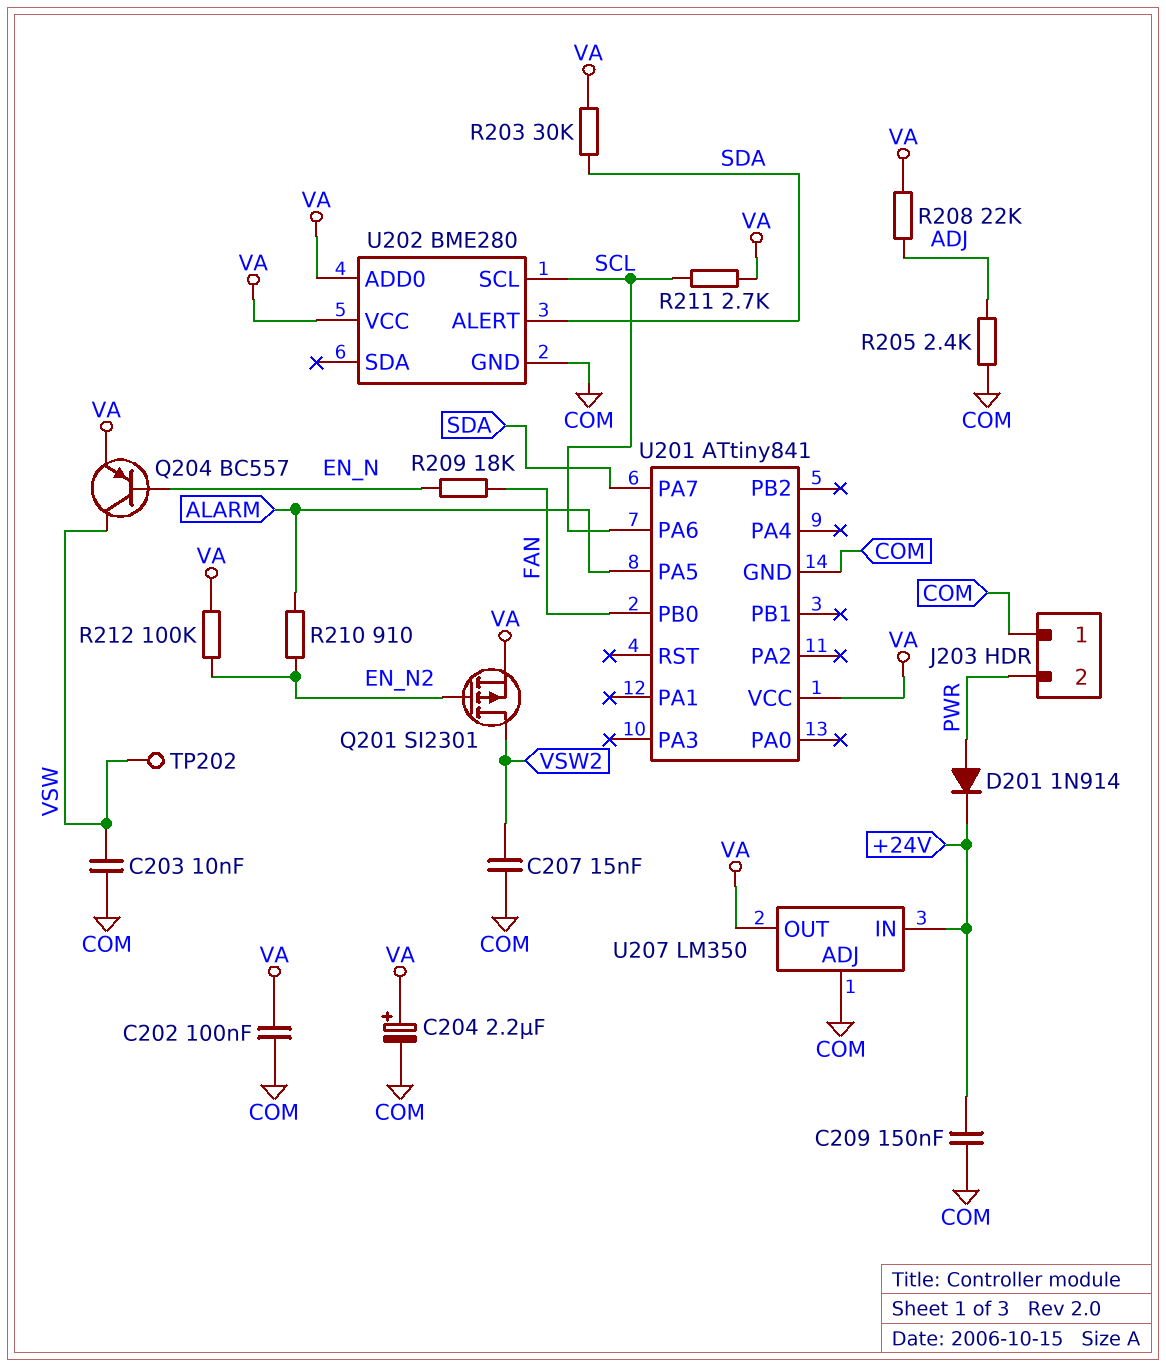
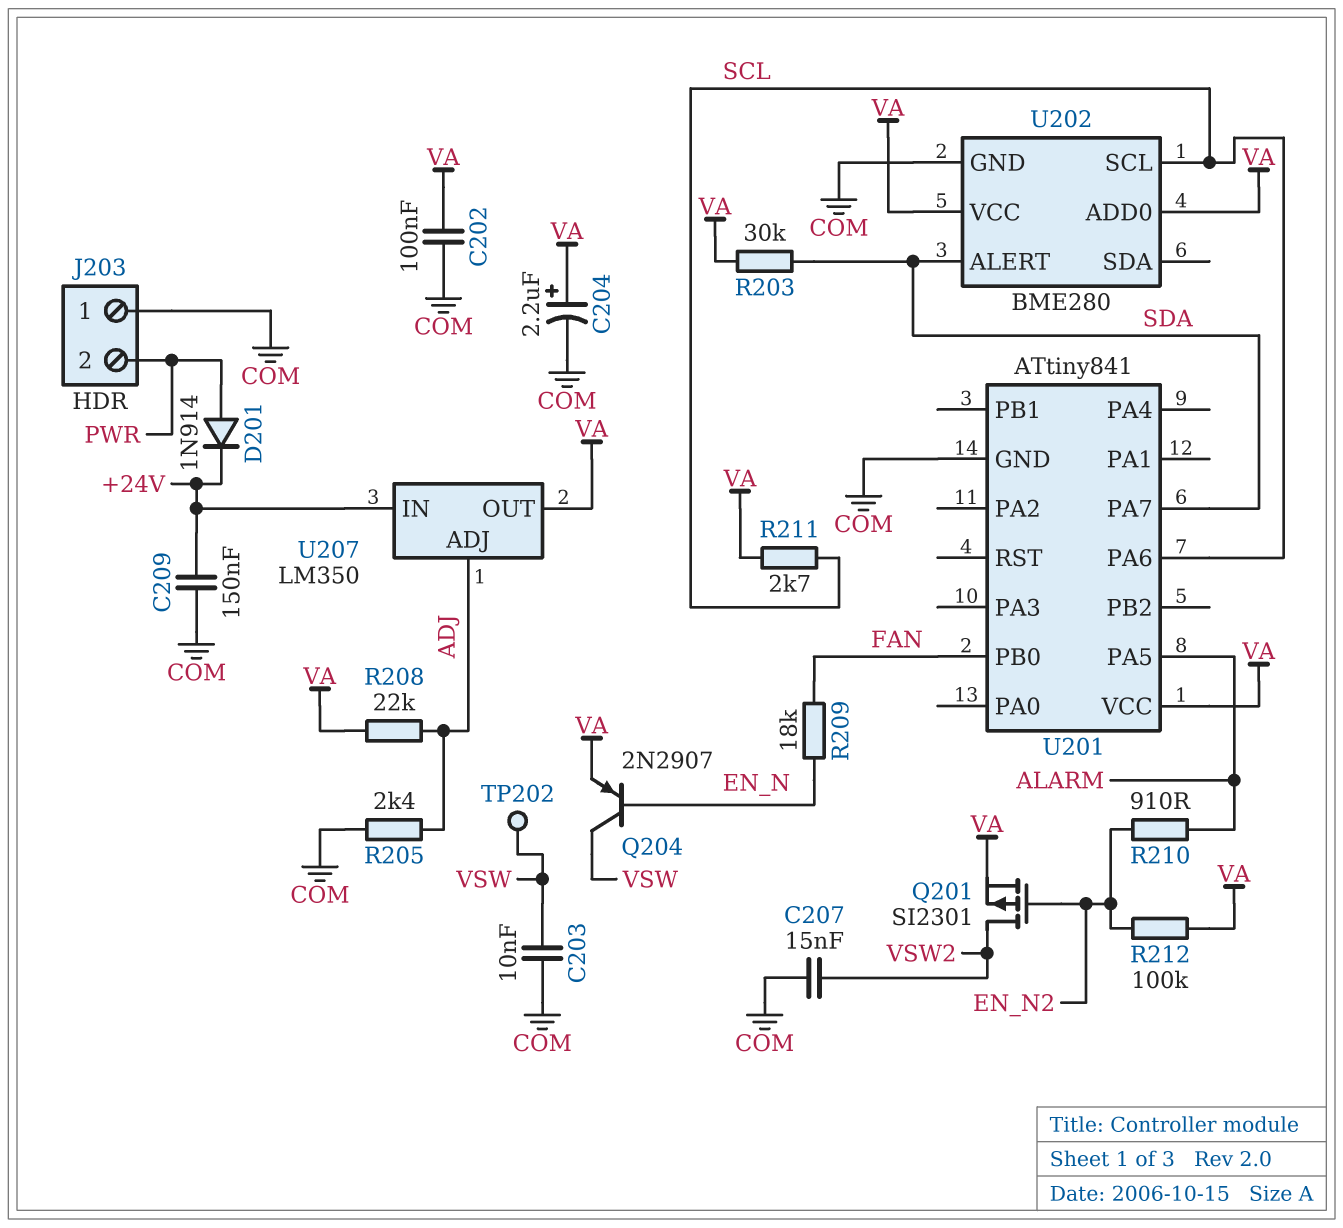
Q204: PNP BC557 (B EN_N, C VSW, E VA) -> PNP 2N2907 (B EN_N, C VSW, E VA)
U207 pin ADJ: COM -> ADJ

